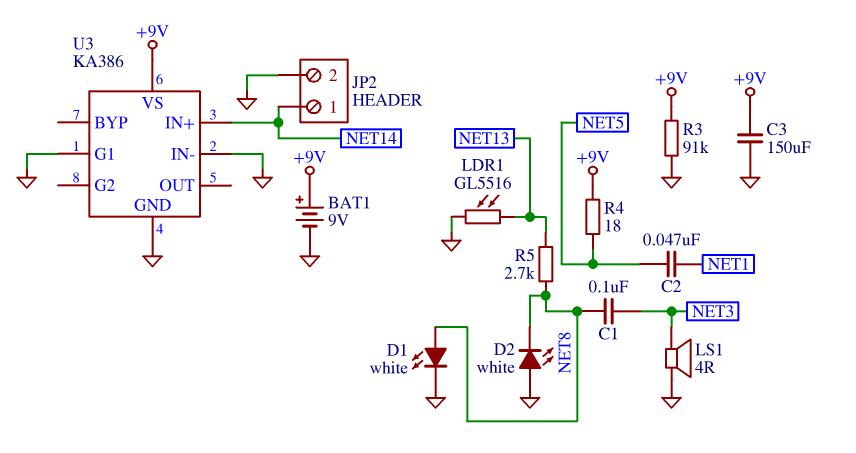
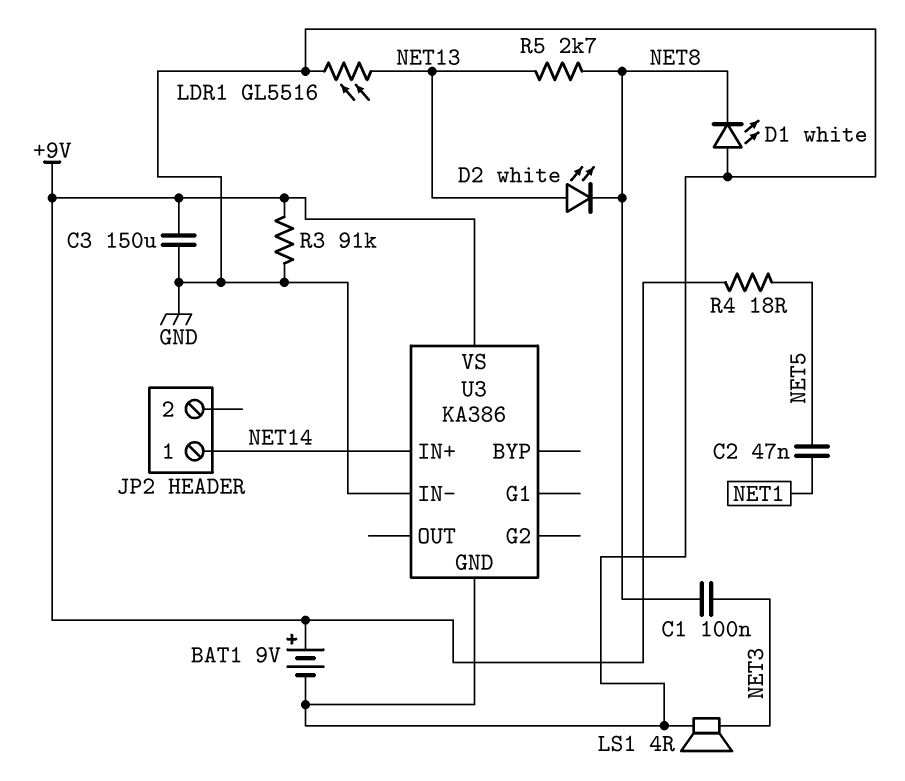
D1: LED white (A NET8, K GND) -> LED white (A GND, K NET8)
D2: LED white (A GND, K NET8) -> LED white (A NET13, K NET8)
JP2 pin 2: GND -> none
U3 pin G1: GND -> none

